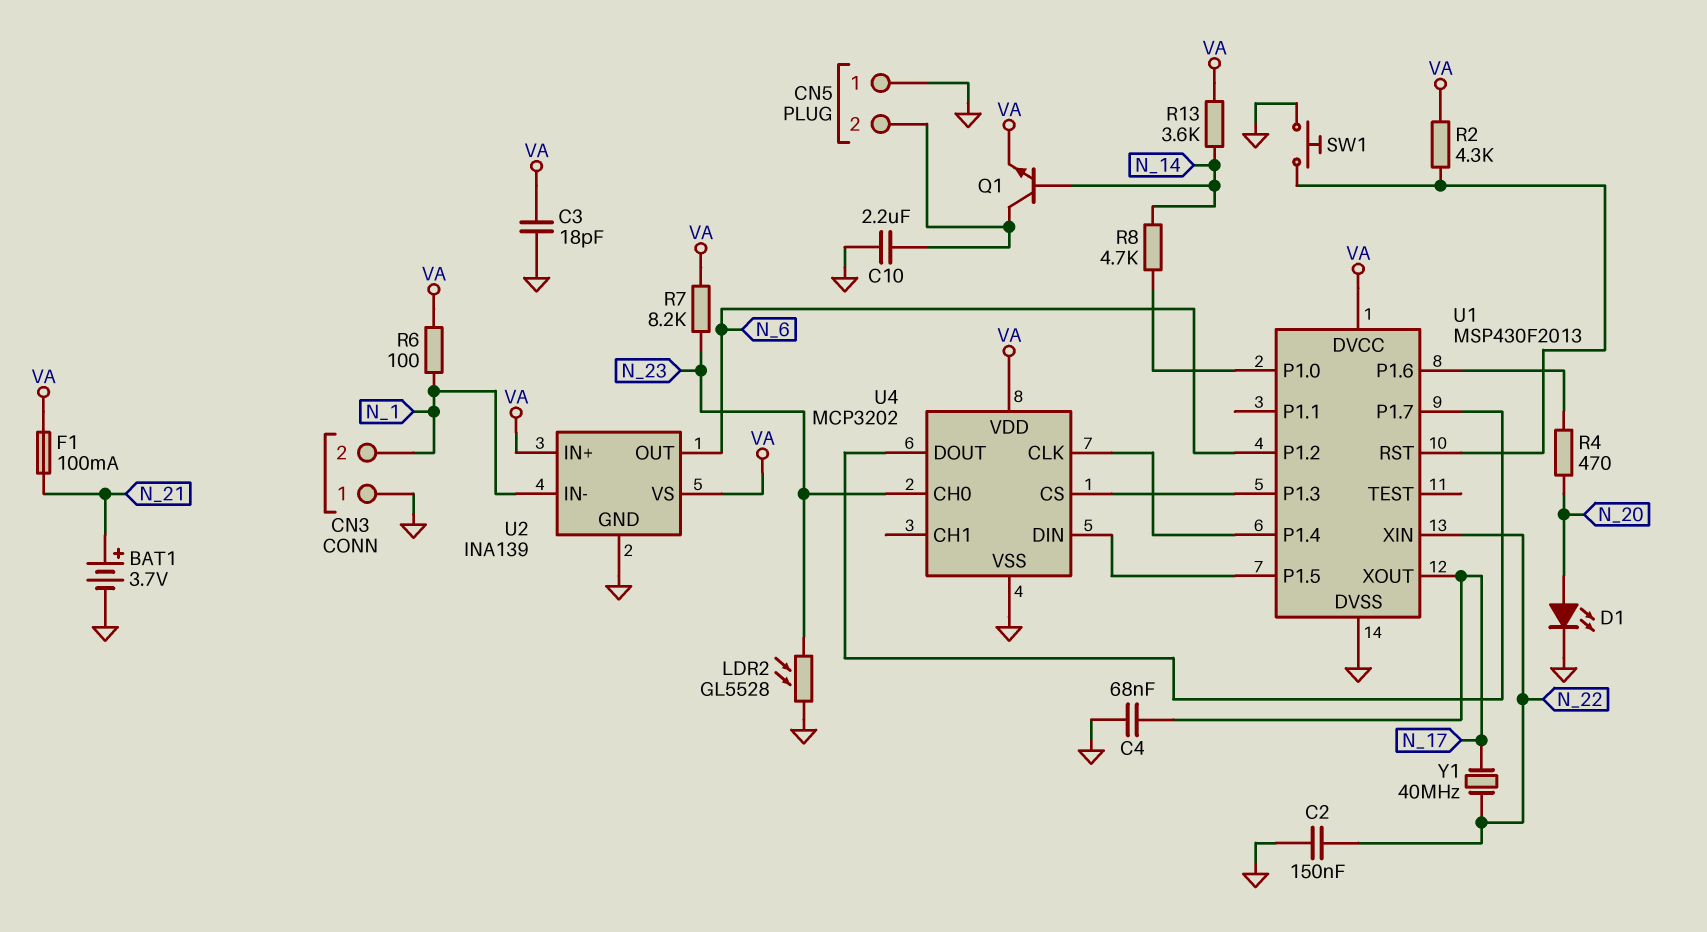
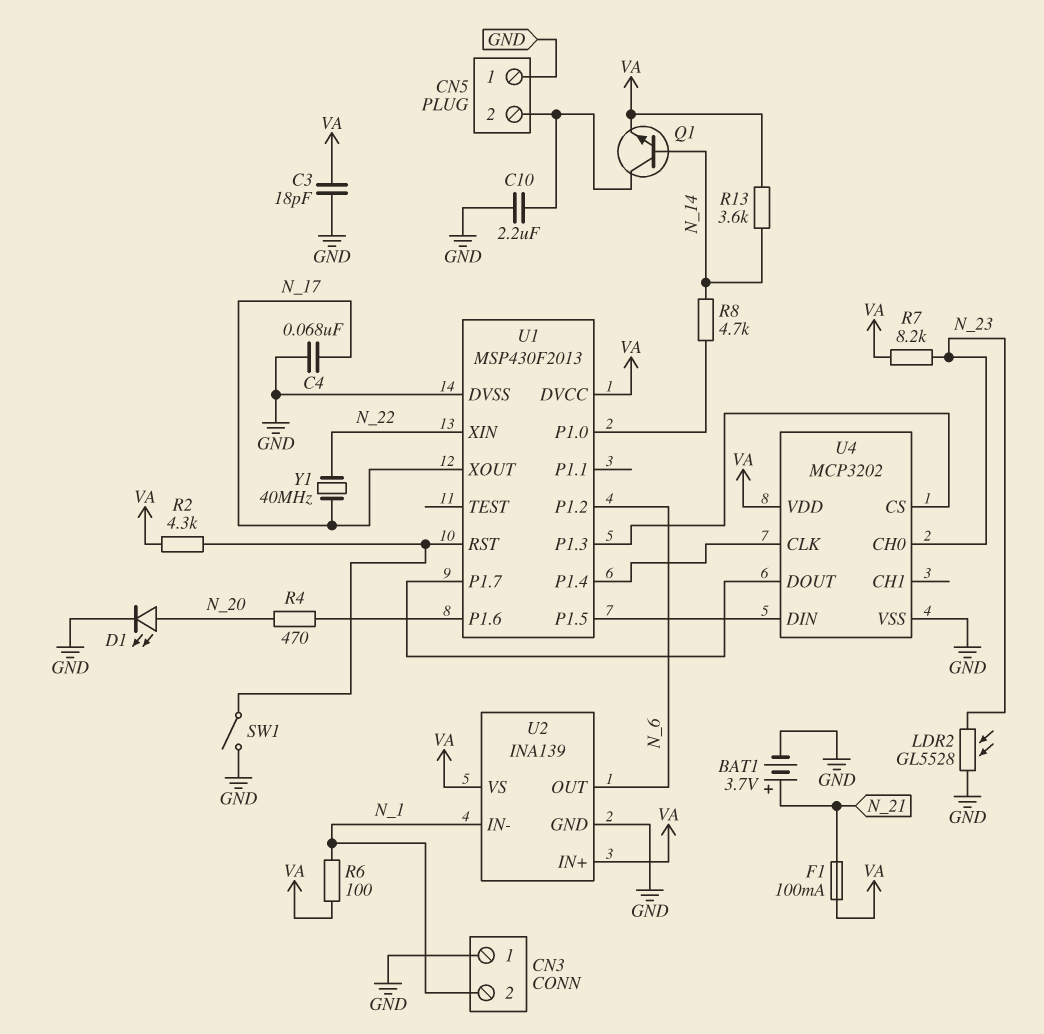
C2: 150nF (GND, N_22) -> none
SW1: button (GND, U1/RST) -> switch (GND, U1/RST)

